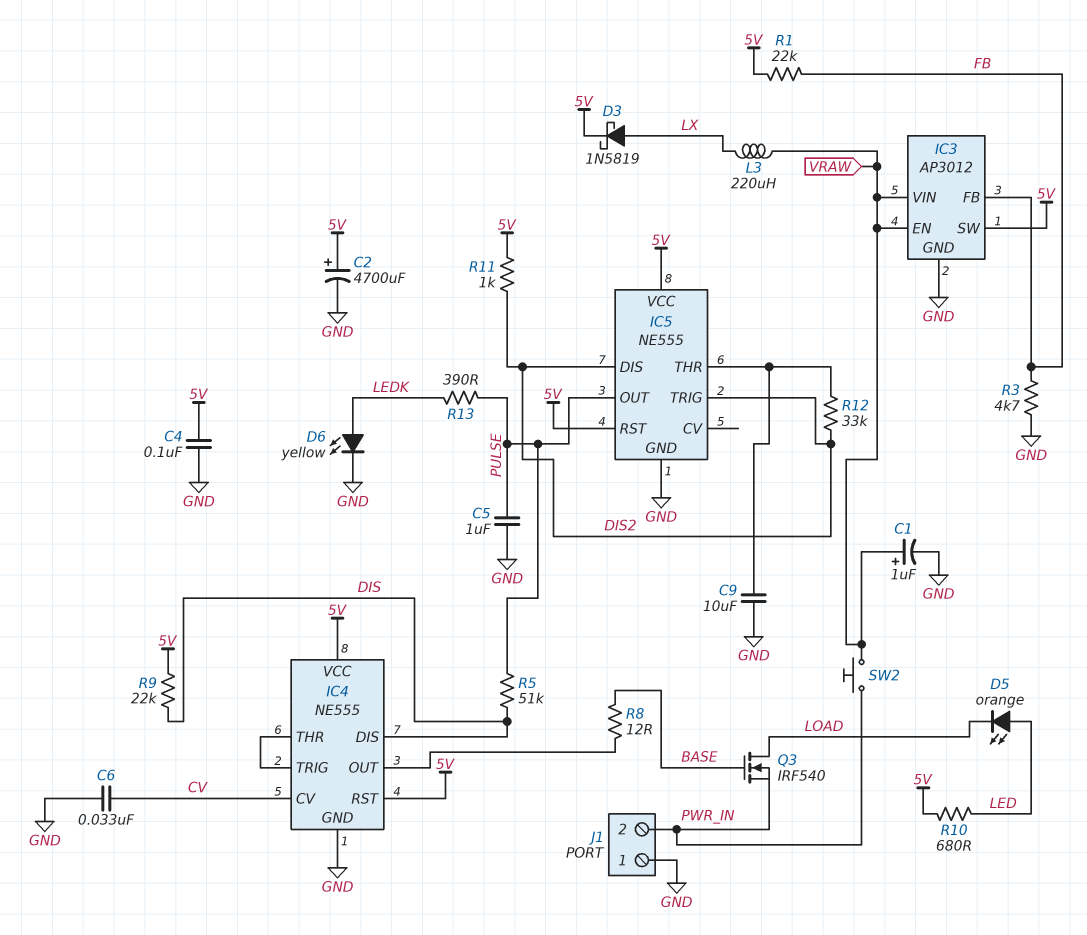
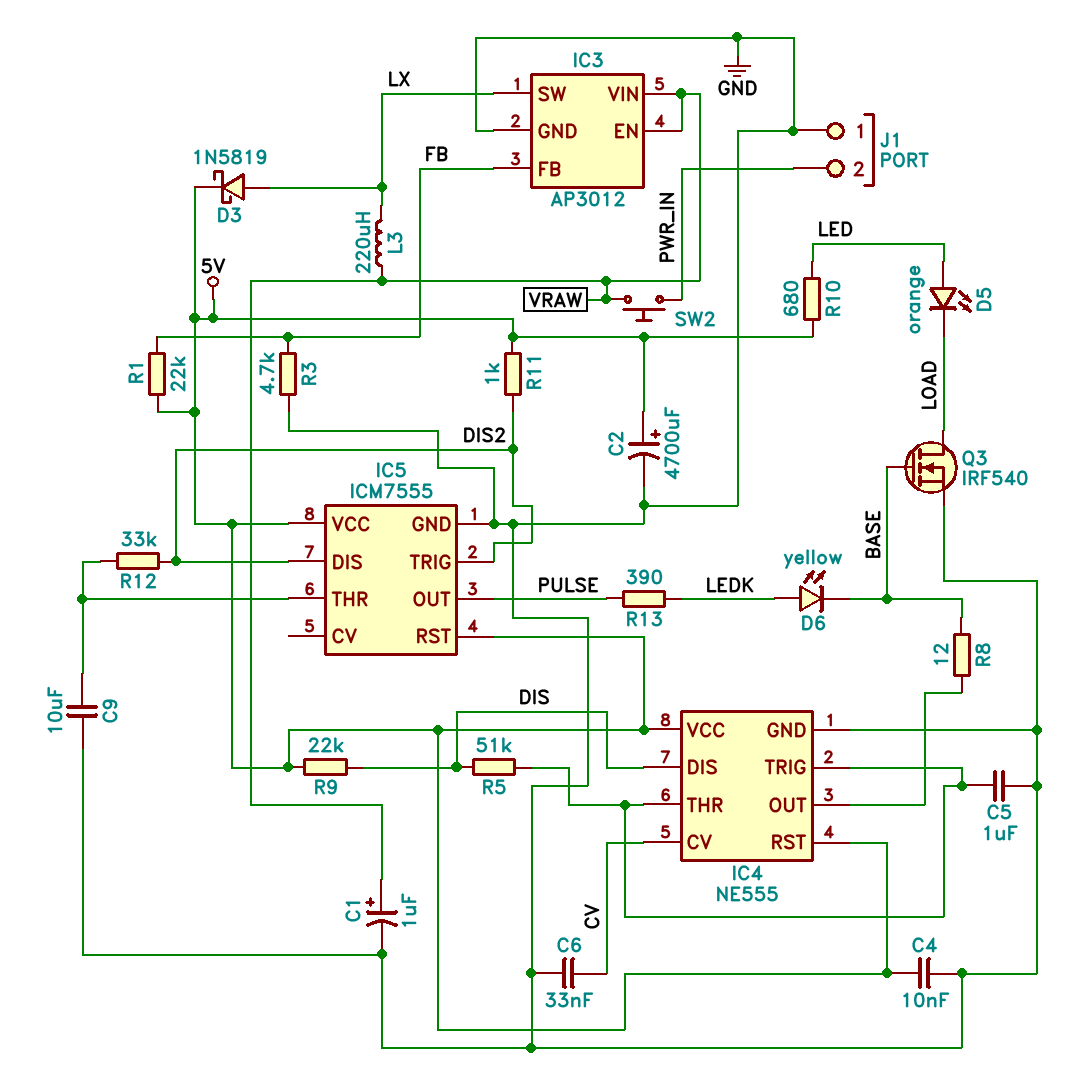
C4: 100nF (5V, GND) -> 10nF (5V, GND)
C5: 1uF (GND, PULSE) -> 1uF (GND, IC4/THR)
D6: LED yellow (A LEDK, K GND) -> LED yellow (A LEDK, K BASE)
IC3 pin SW: 5V -> LX
IC5: NE555 -> ICM7555
Q3: NMOS IRF540 (G BASE, D LOAD, S PWR_IN) -> NMOS IRF540 (G BASE, D LOAD, S GND)
R5: 51k (DIS, PULSE) -> 51k (DIS, IC4/THR)

